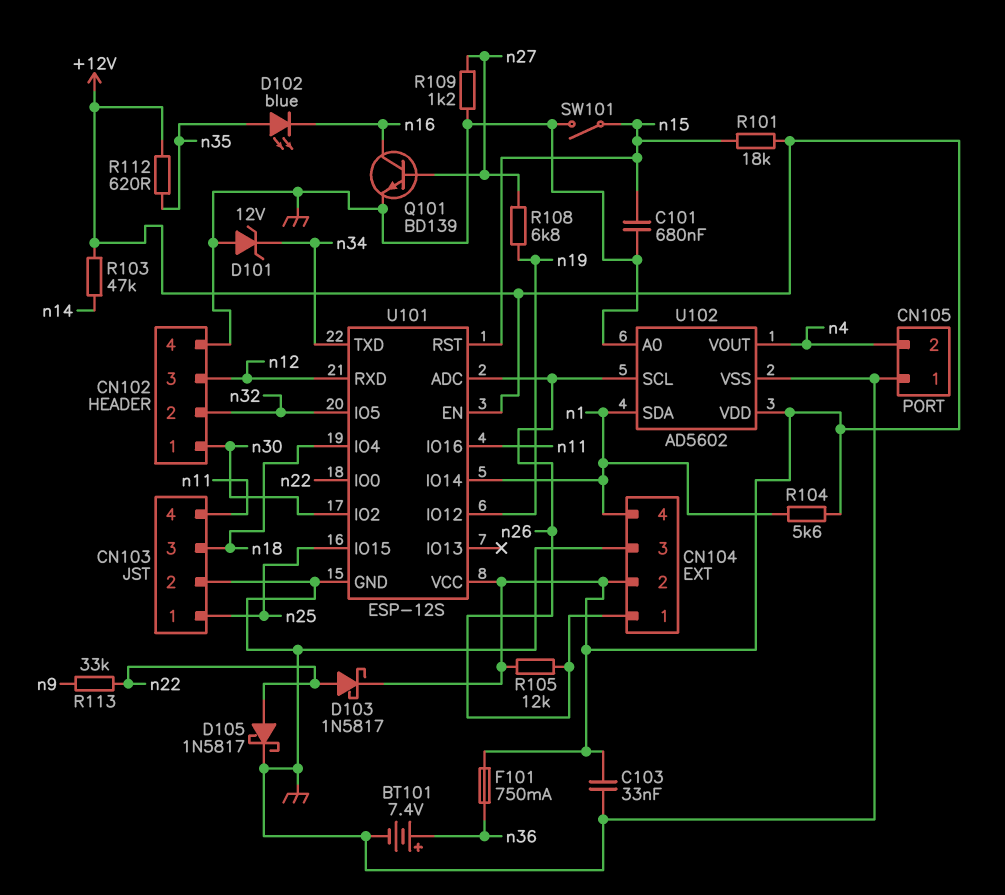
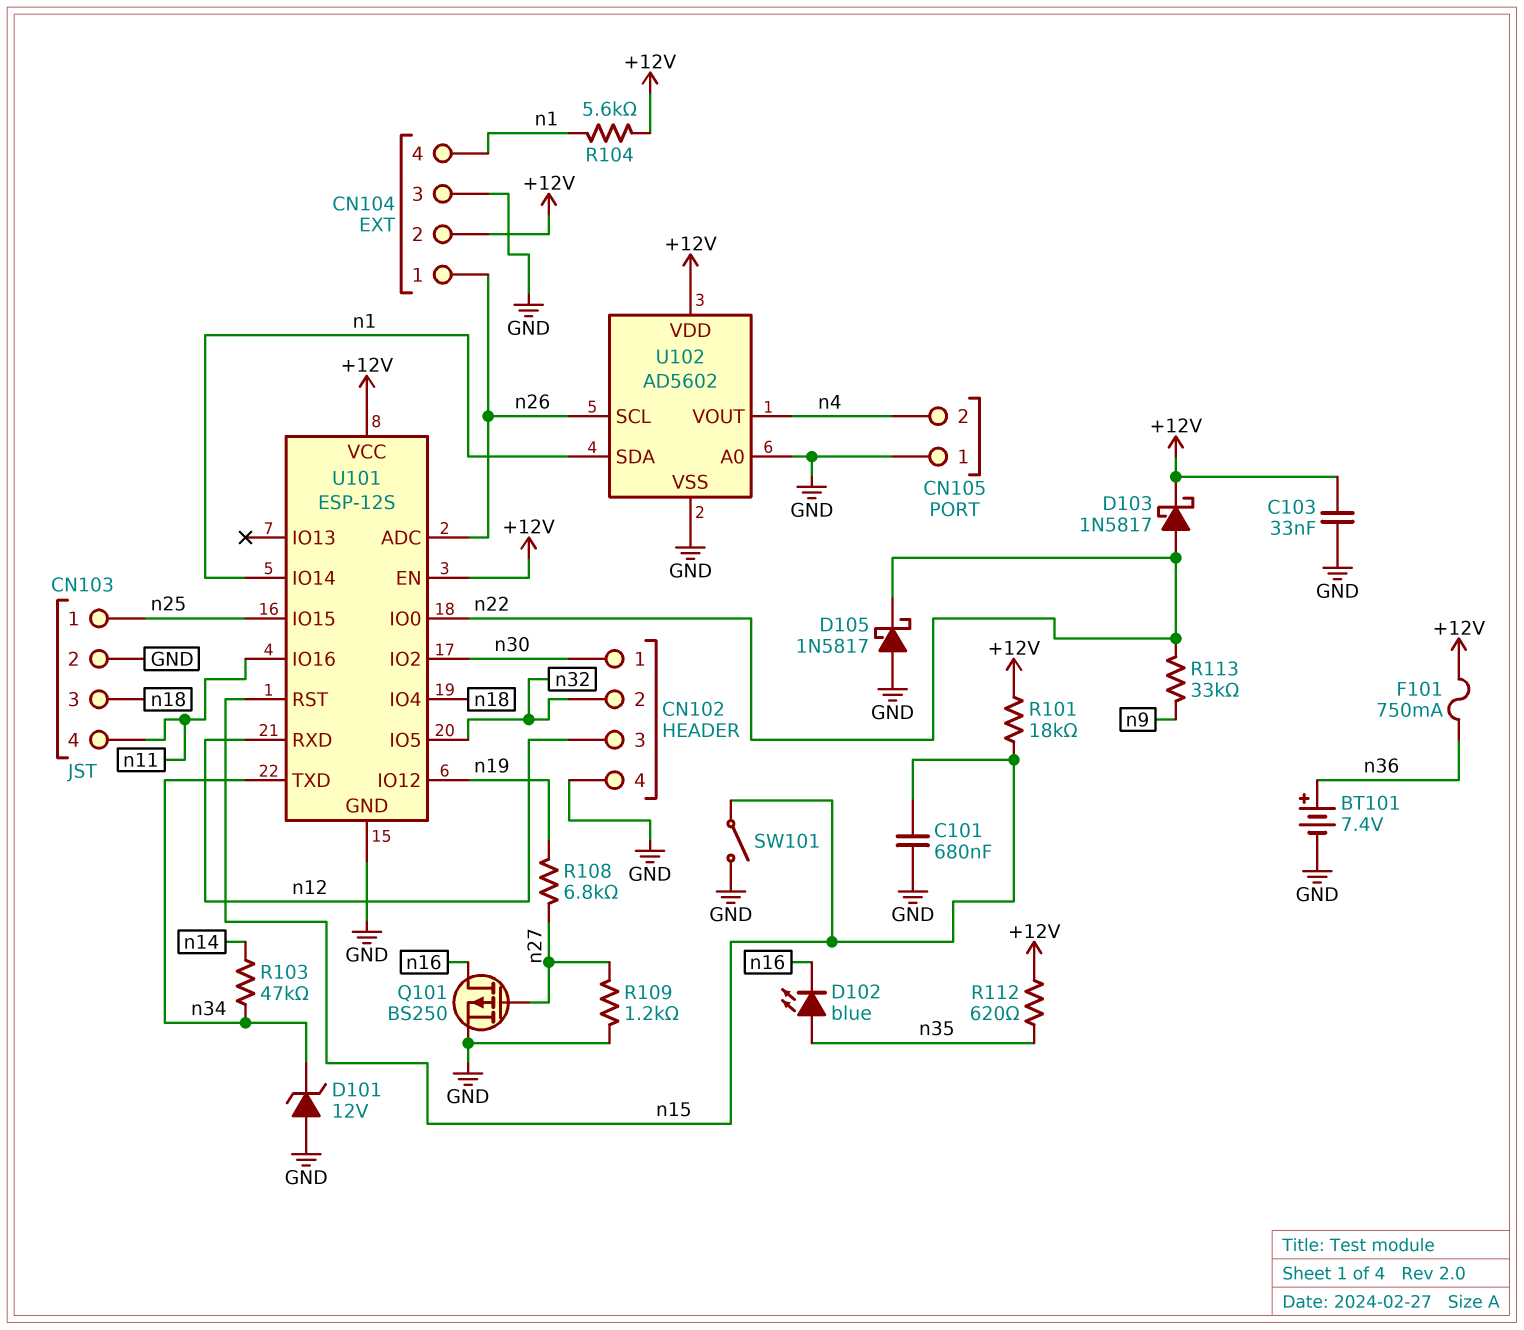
D105: schottky 1N5817 (A n22, K GND) -> schottky 1N5817 (A GND, K n22)
Q101: NPN BD139 (B n27, C n16, E GND) -> PMOS BS250 (G n27, D n16, S GND)
R103: 47k (+12V, n14) -> 47k (n14, n34)
R105: 12k (+12V, n26) -> none

